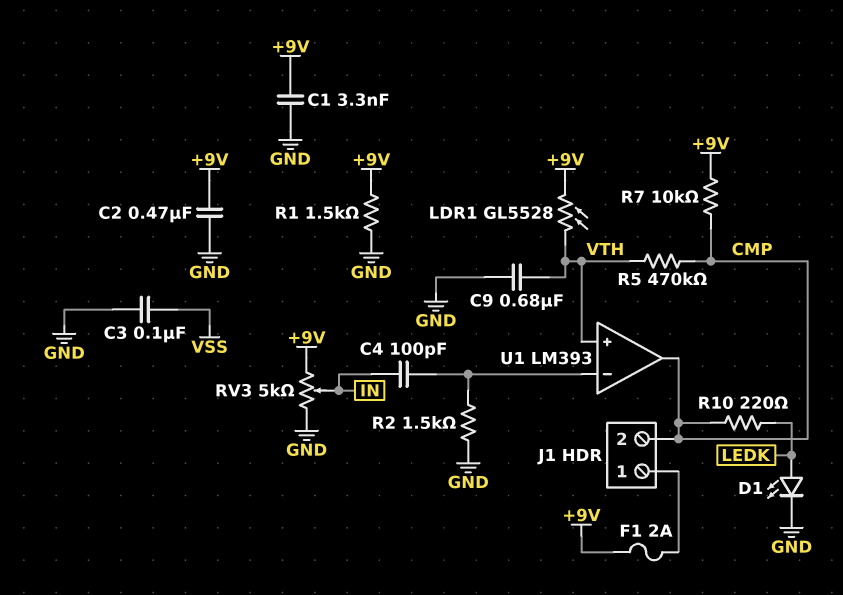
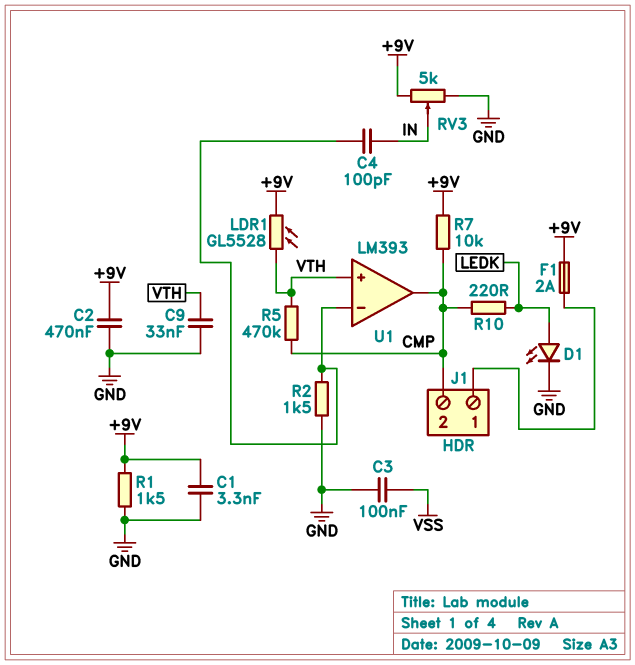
C9: 680nF (GND, VTH) -> 33nF (GND, VTH)

